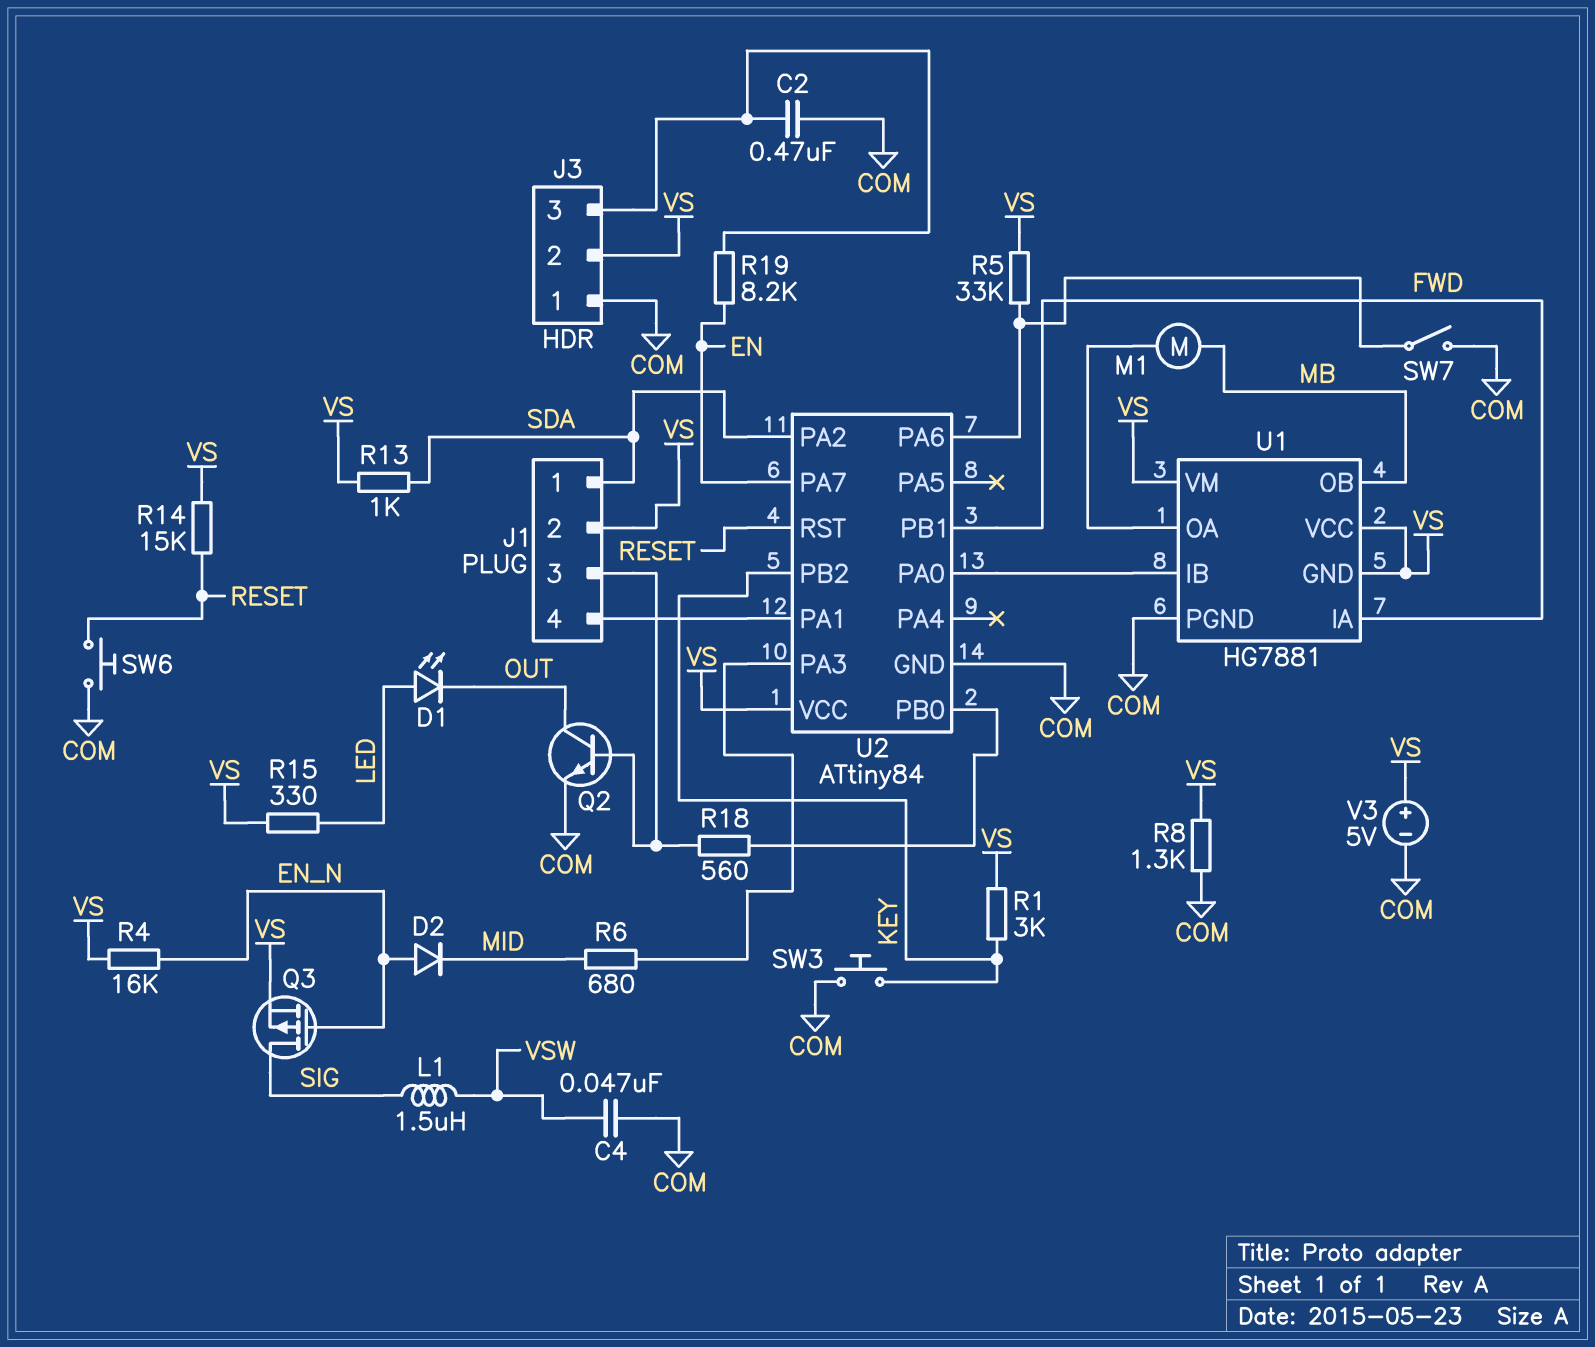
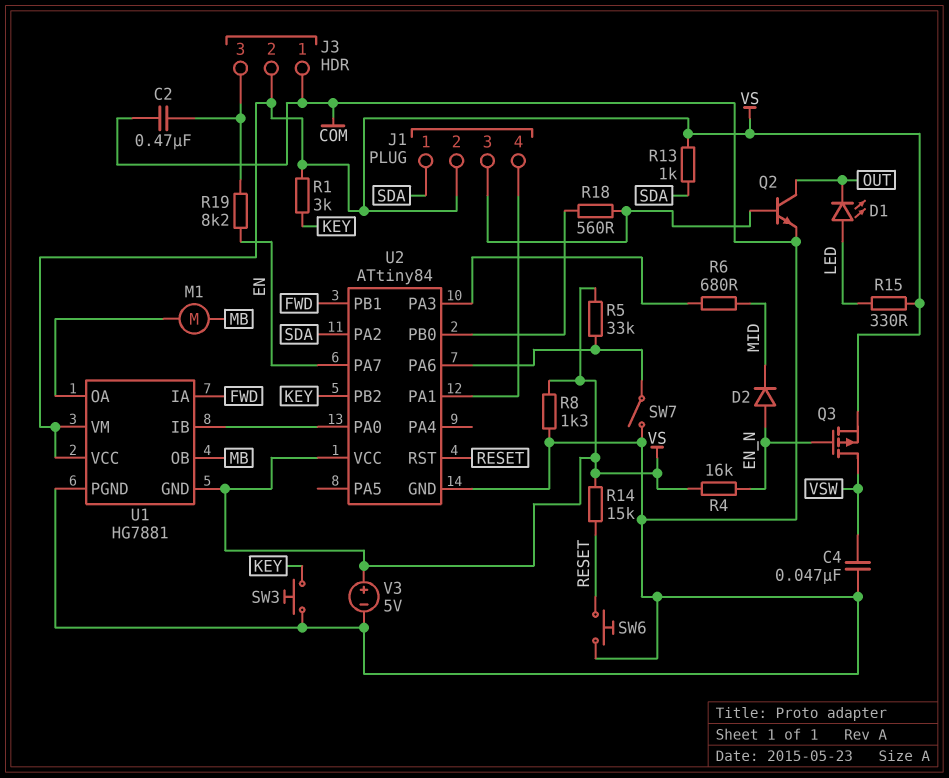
L1: 1.5uH (SIG, VSW) -> none
Q3: PMOS (G EN_N, D SIG, S VS) -> PMOS (G EN_N, D VSW, S VS)

